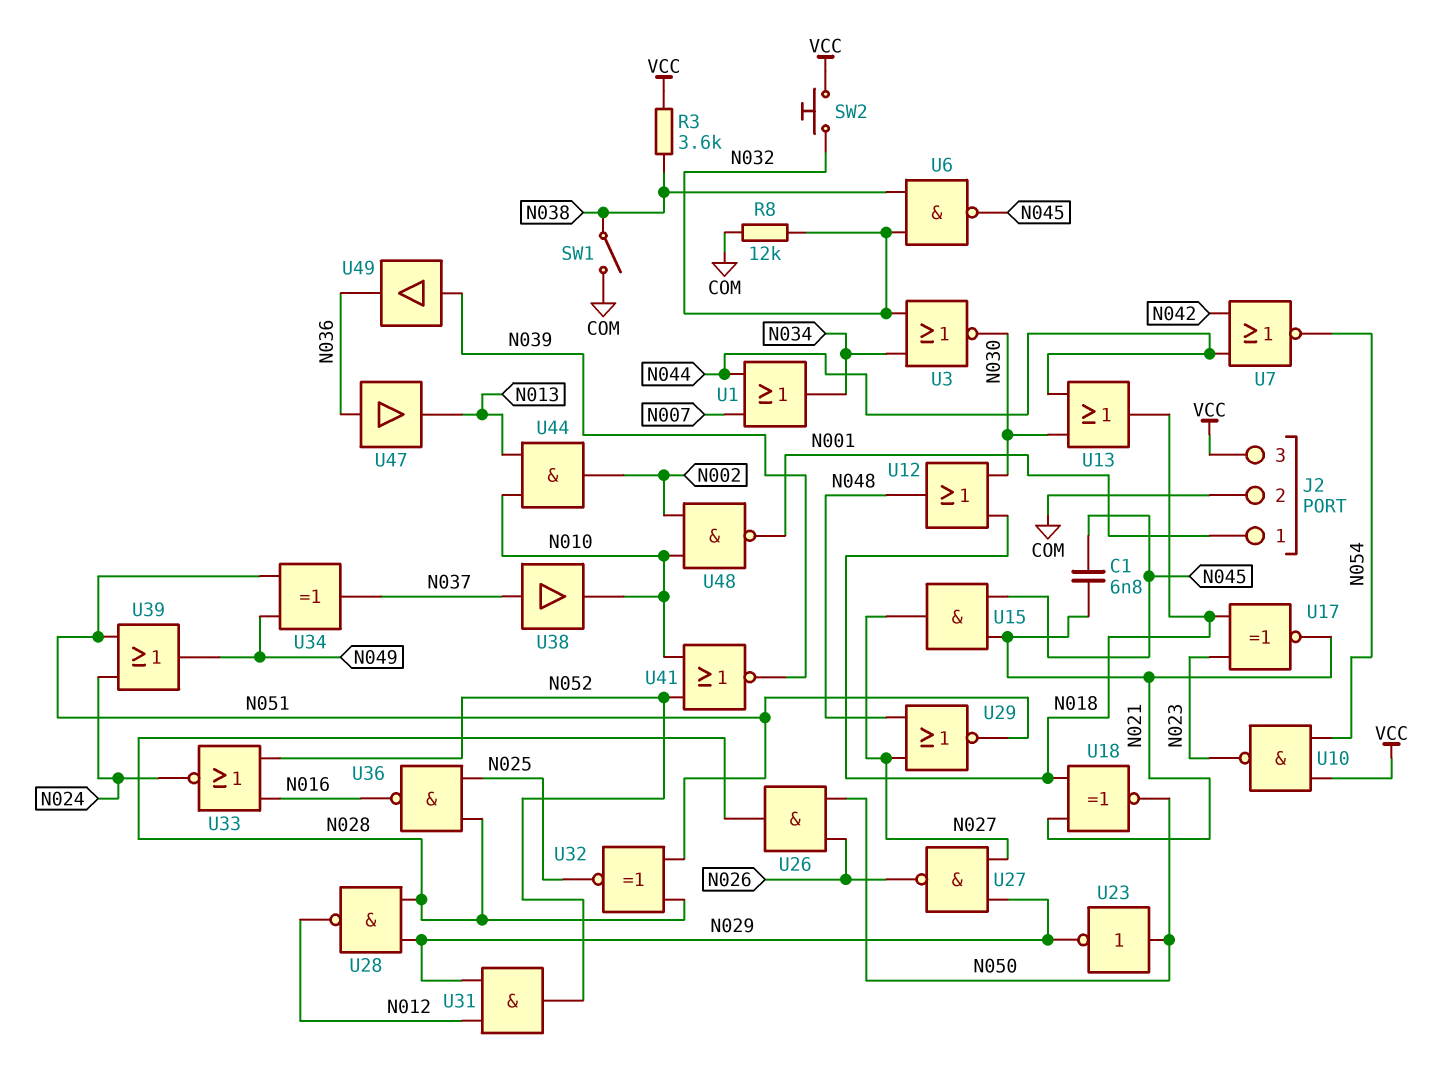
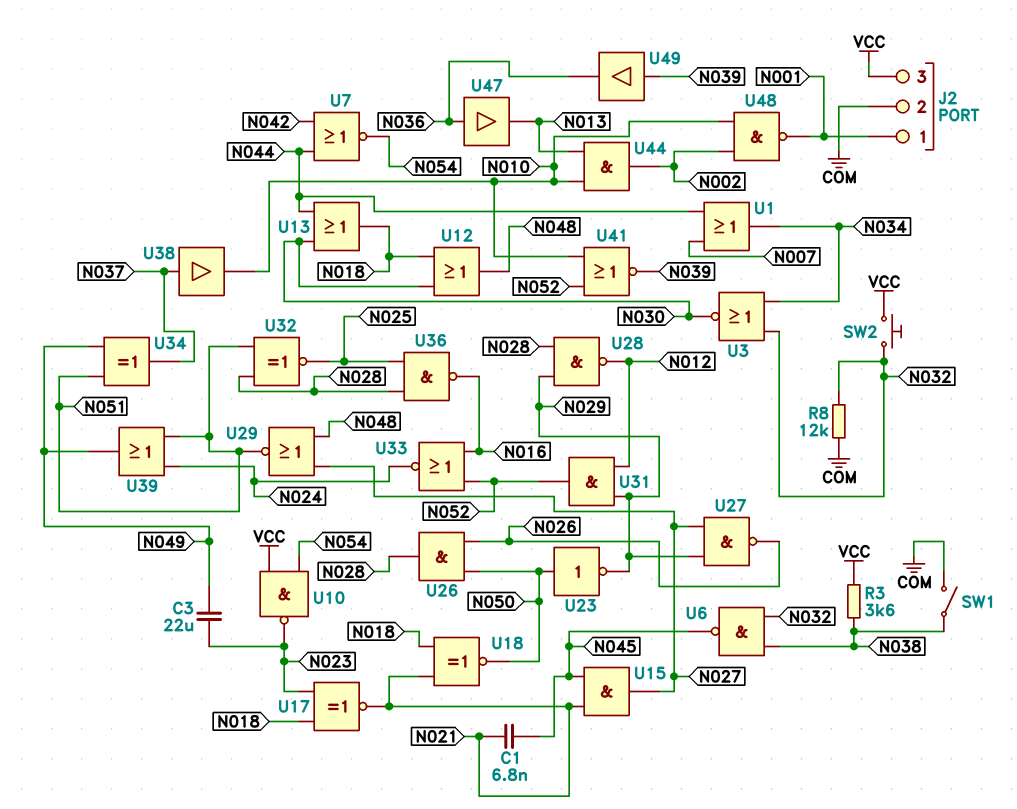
C3: none -> 22uF (N023, N049)

